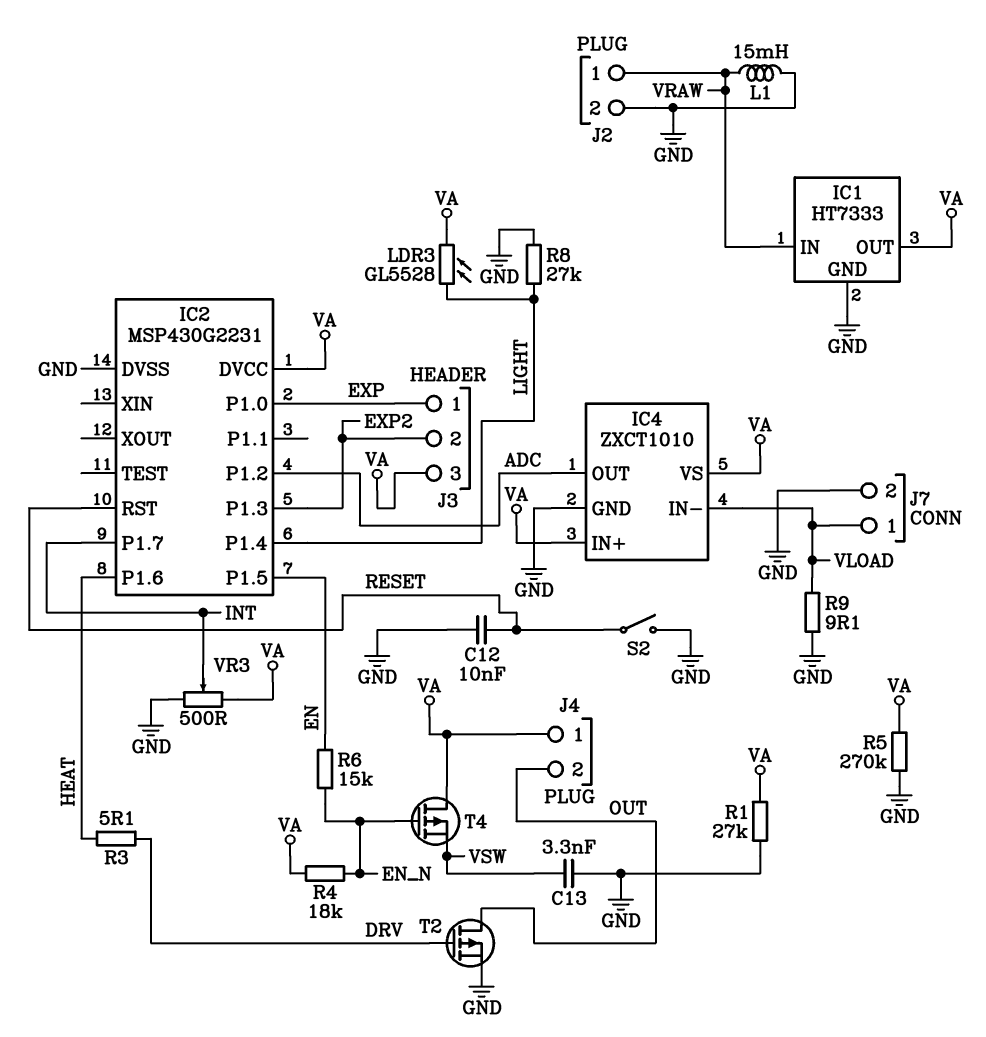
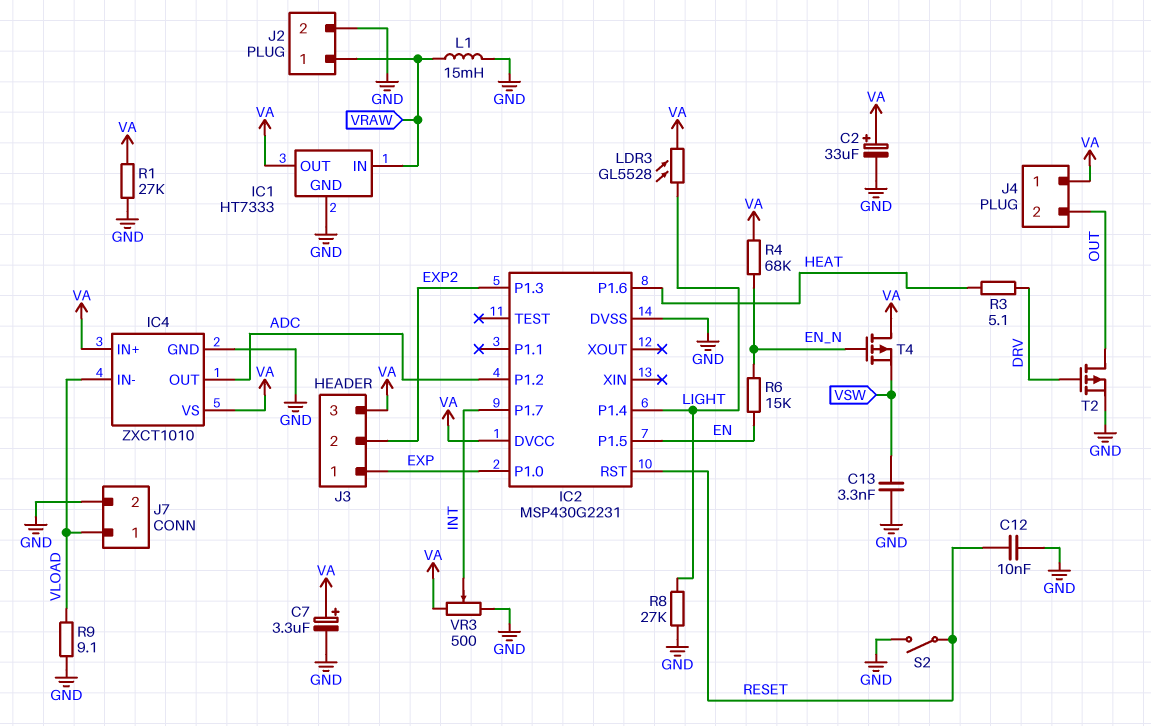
C2: none -> 33uF (plus VA, minus GND)
C7: none -> 3.3uF (plus VA, minus GND)
R4: 18k (EN_N, VA) -> 68k (EN_N, VA)
R5: 270k (GND, VA) -> none

